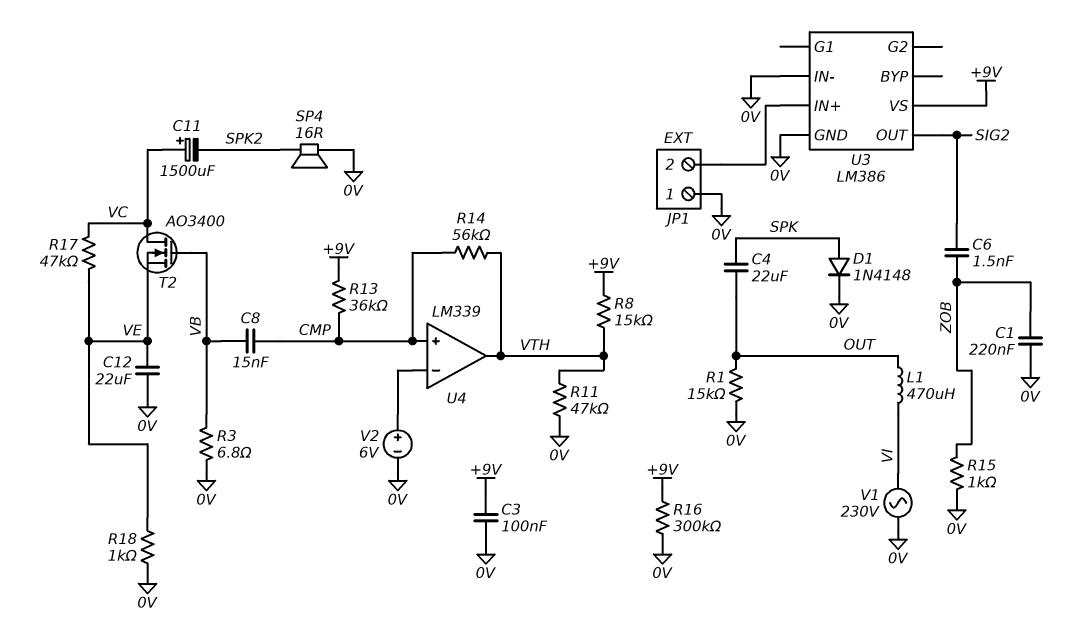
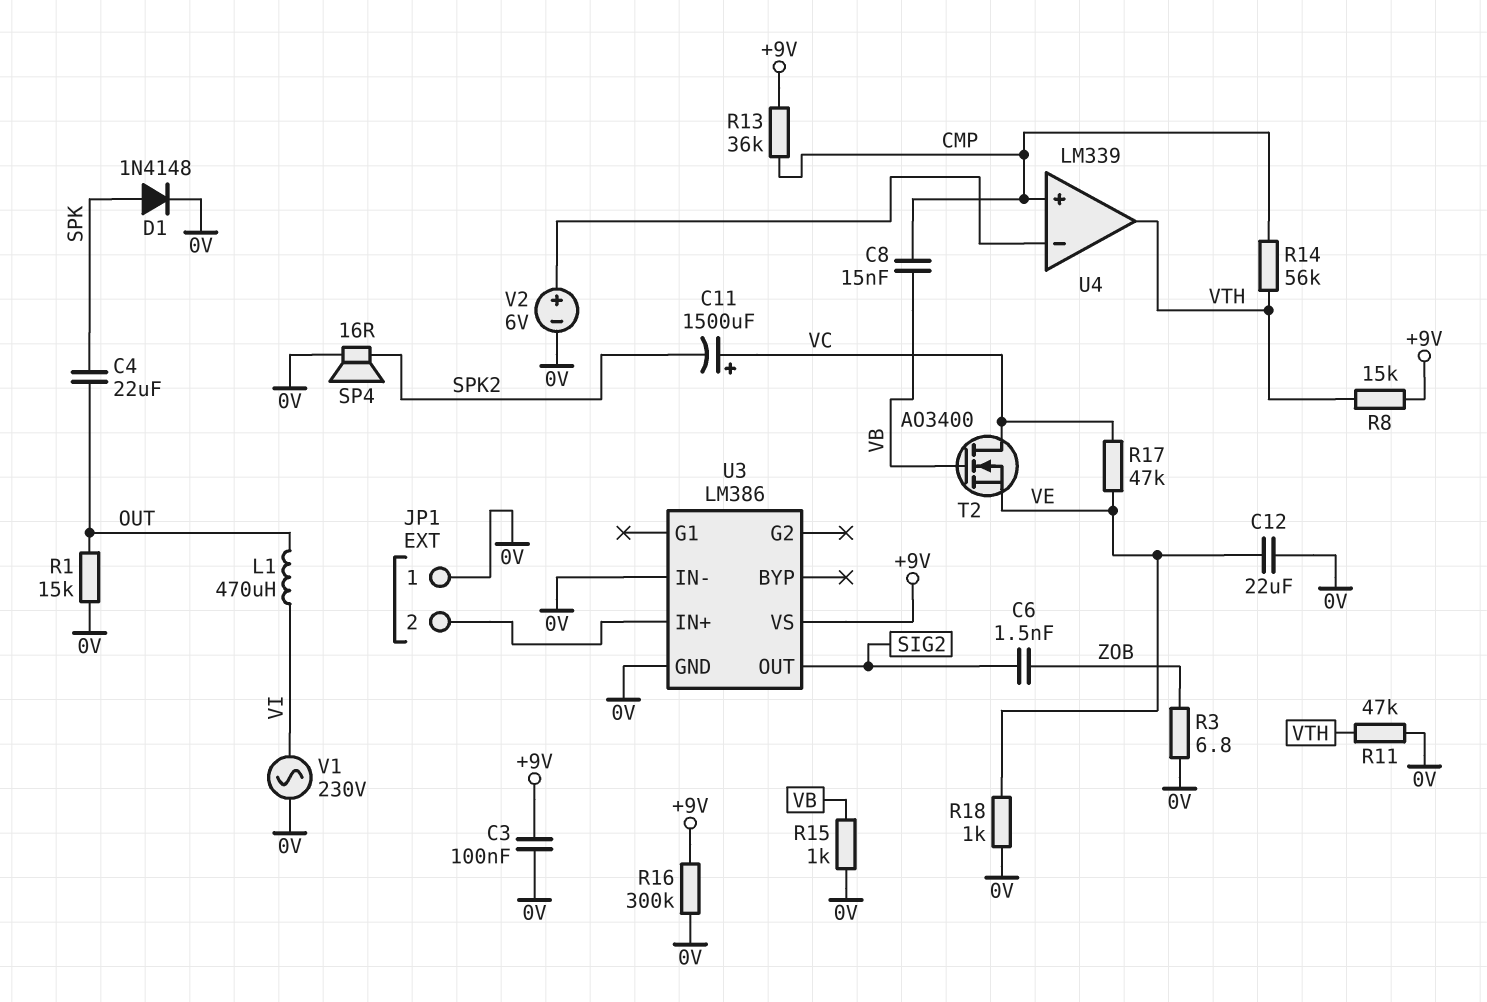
C1: 220nF (0V, ZOB) -> none
R3: 6.8 (0V, VB) -> 6.8 (0V, ZOB)
R15: 1k (0V, ZOB) -> 1k (0V, VB)

